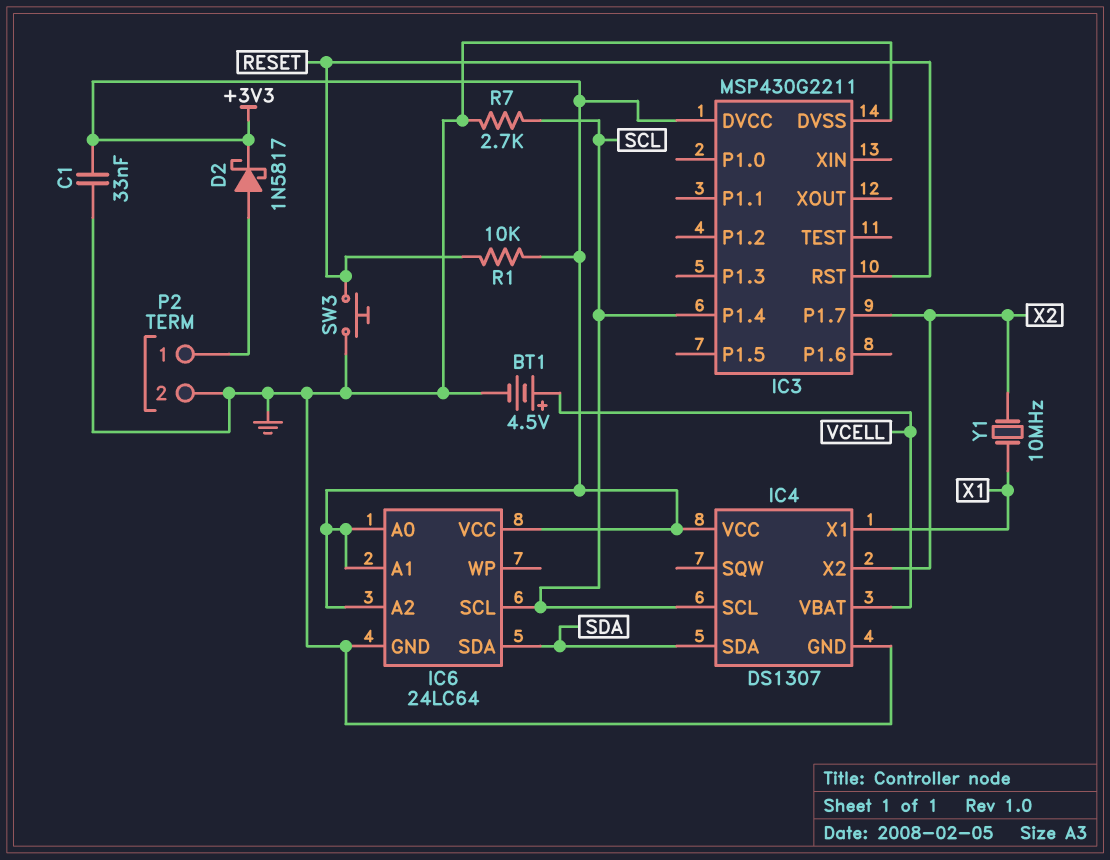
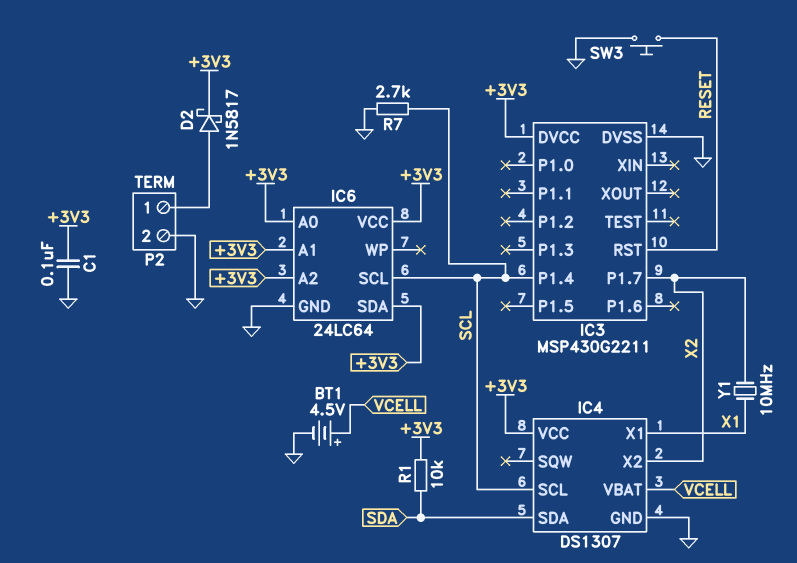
C1: 33nF (+3V3, GND) -> 100nF (+3V3, GND)
IC6 pin SDA: SDA -> +3V3
R1: 10k (+3V3, RESET) -> 10k (+3V3, SDA)

